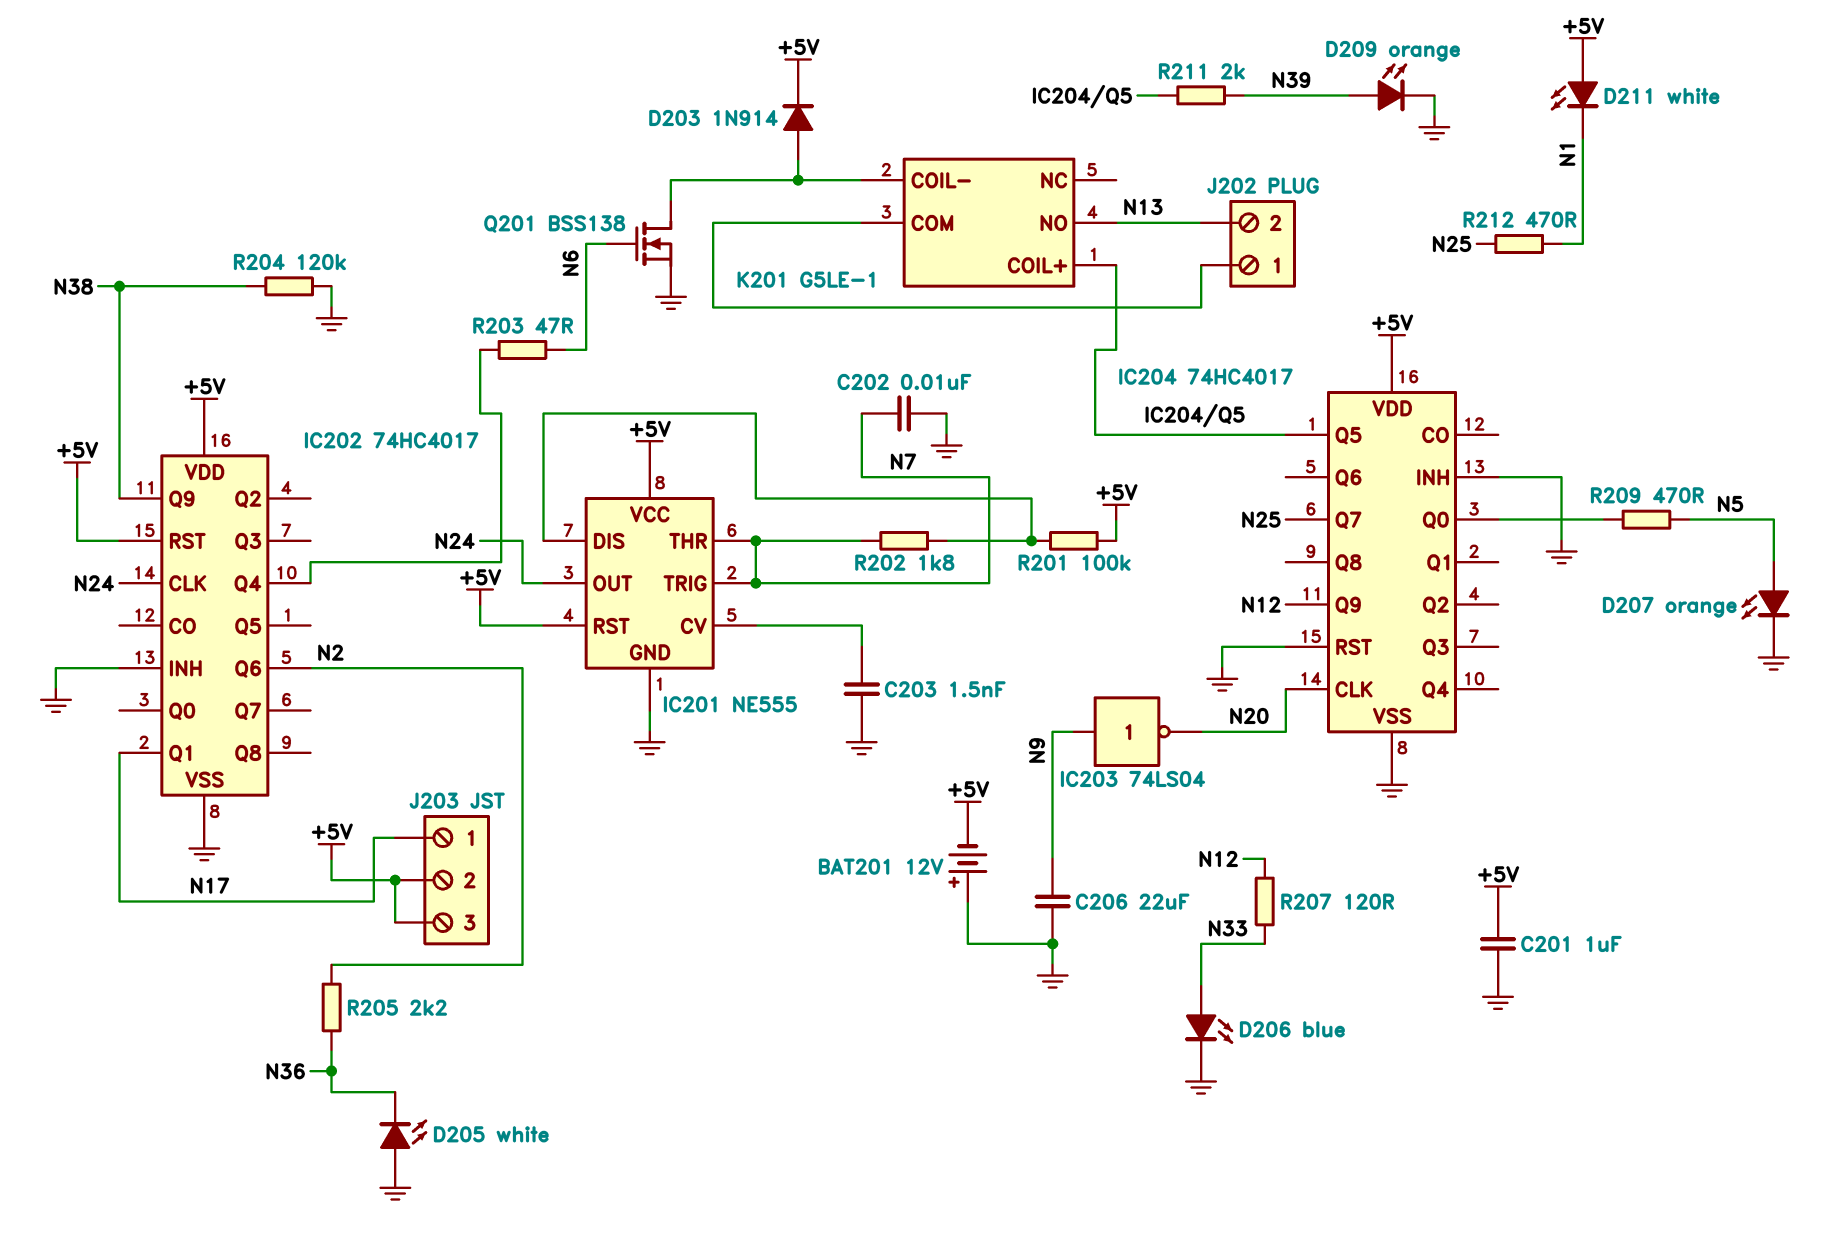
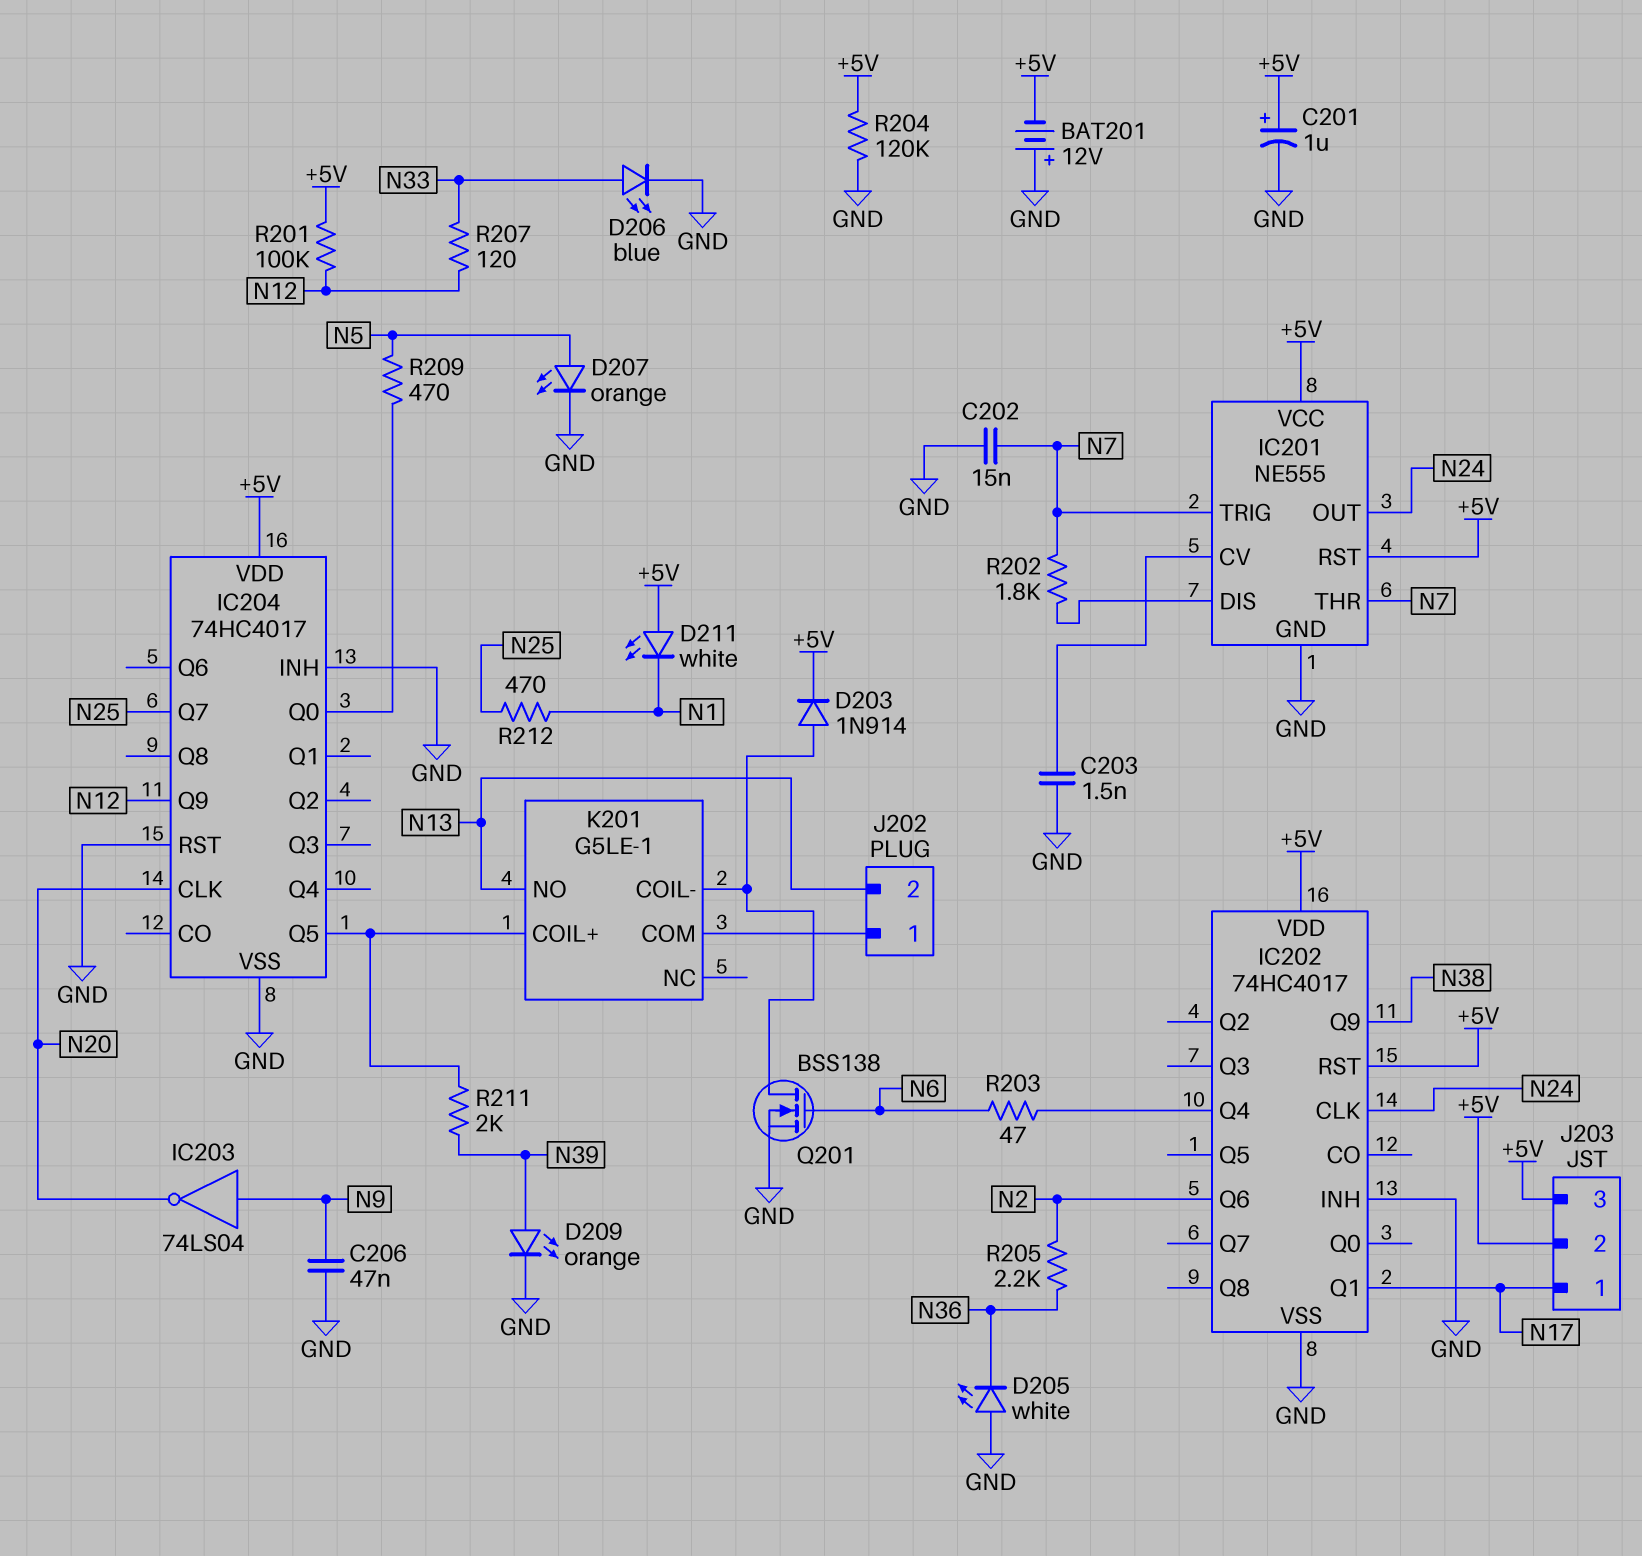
C201: 1uF (+5V, GND) -> 1uF (plus +5V, minus GND)
C202: 10nF (GND, N7) -> 15nF (GND, N7)
C206: 22uF (GND, N9) -> 47nF (GND, N9)
R201: 100k (+5V, IC201/DIS) -> 100k (+5V, N12)
R204: 120k (GND, N38) -> 120k (+5V, GND)

